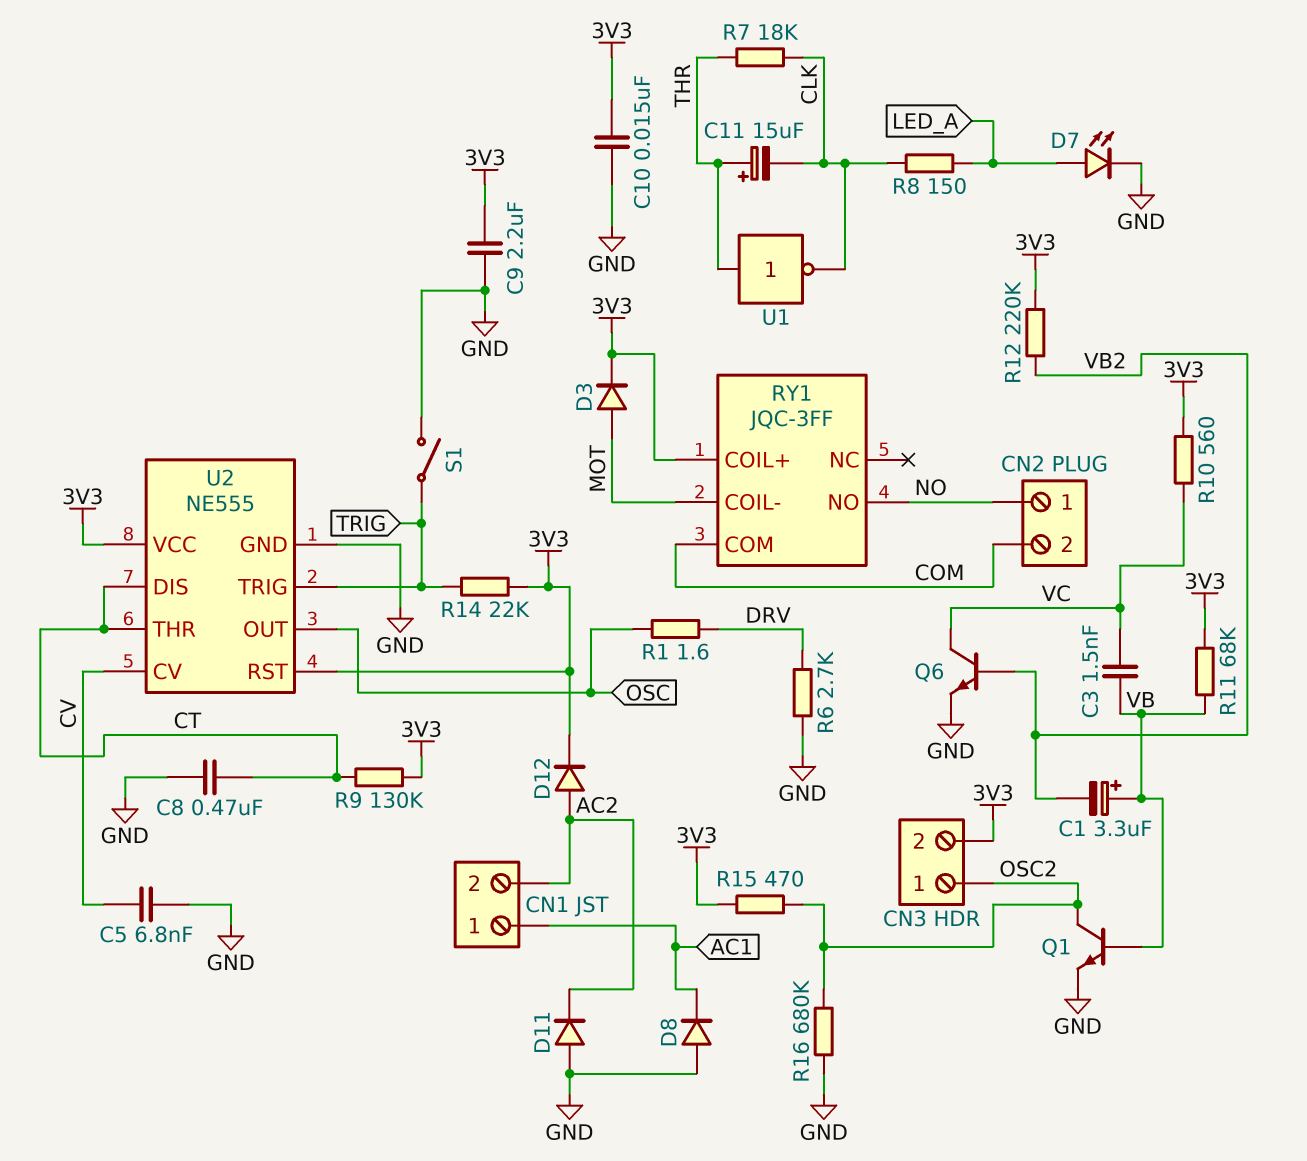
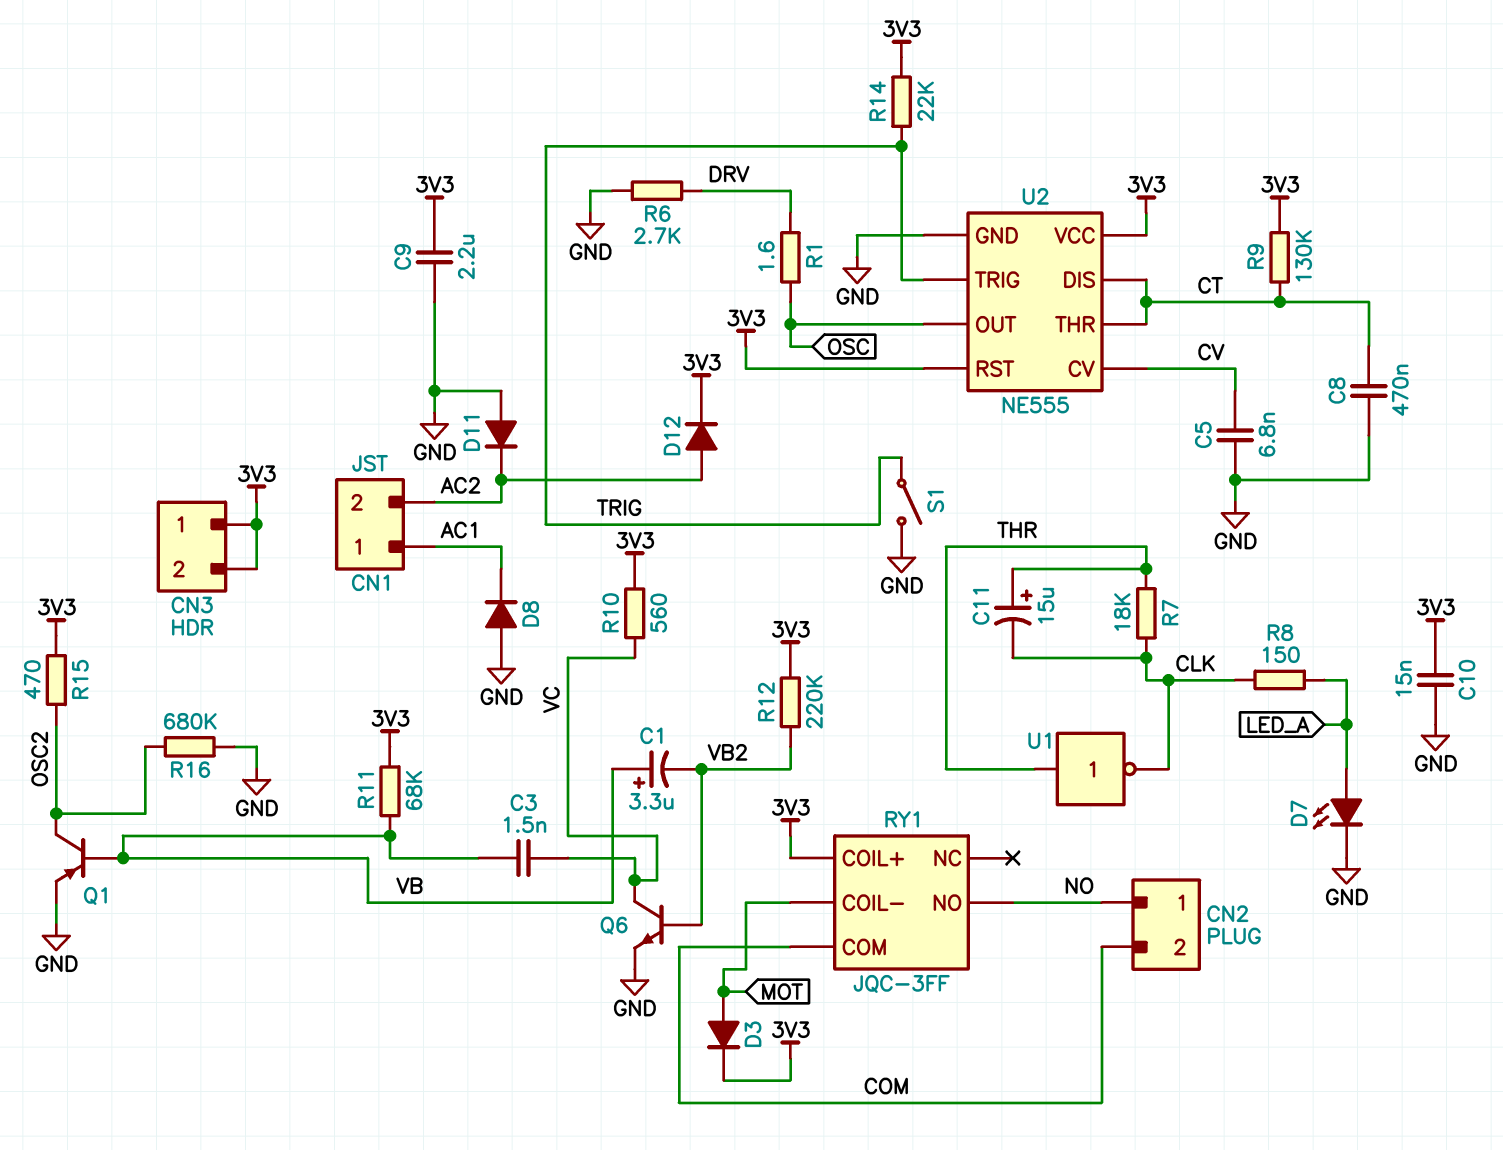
CN3 pin 1: OSC2 -> 3V3
Q1: NPN (B VB, C OSC2, E GND) -> PNP (B VB, C OSC2, E GND)

